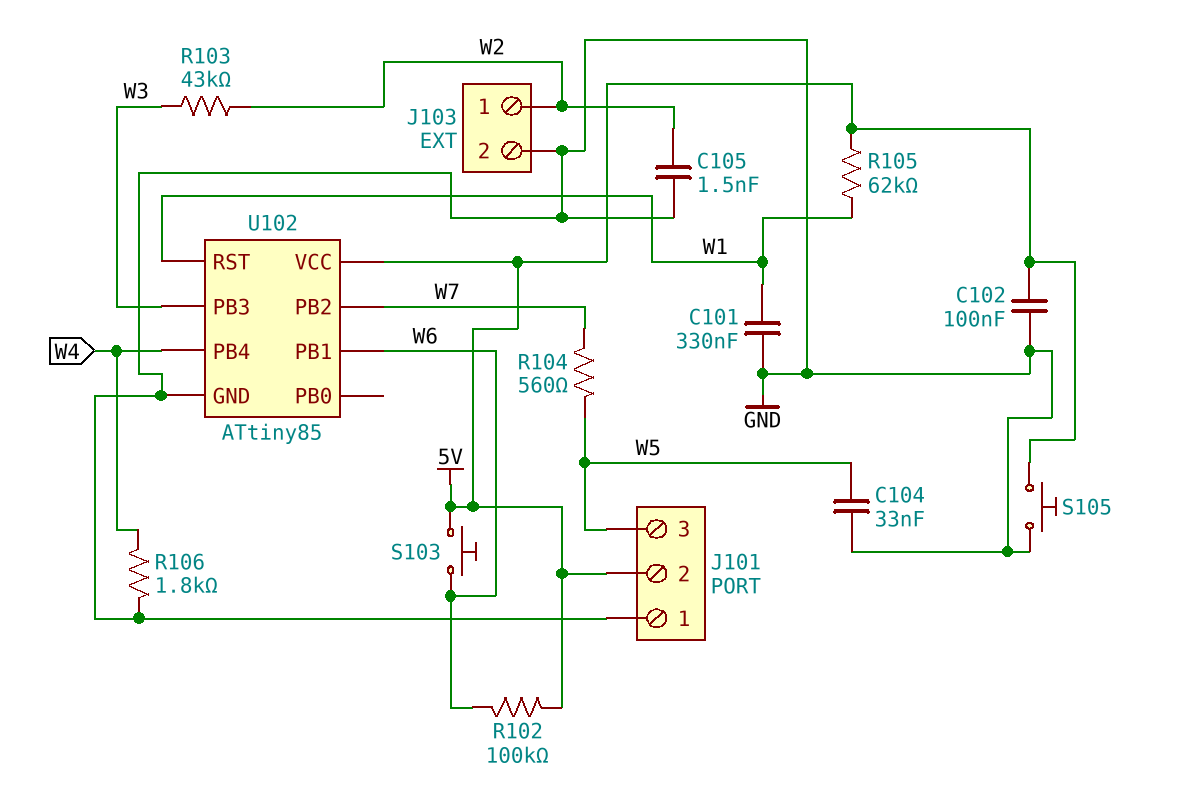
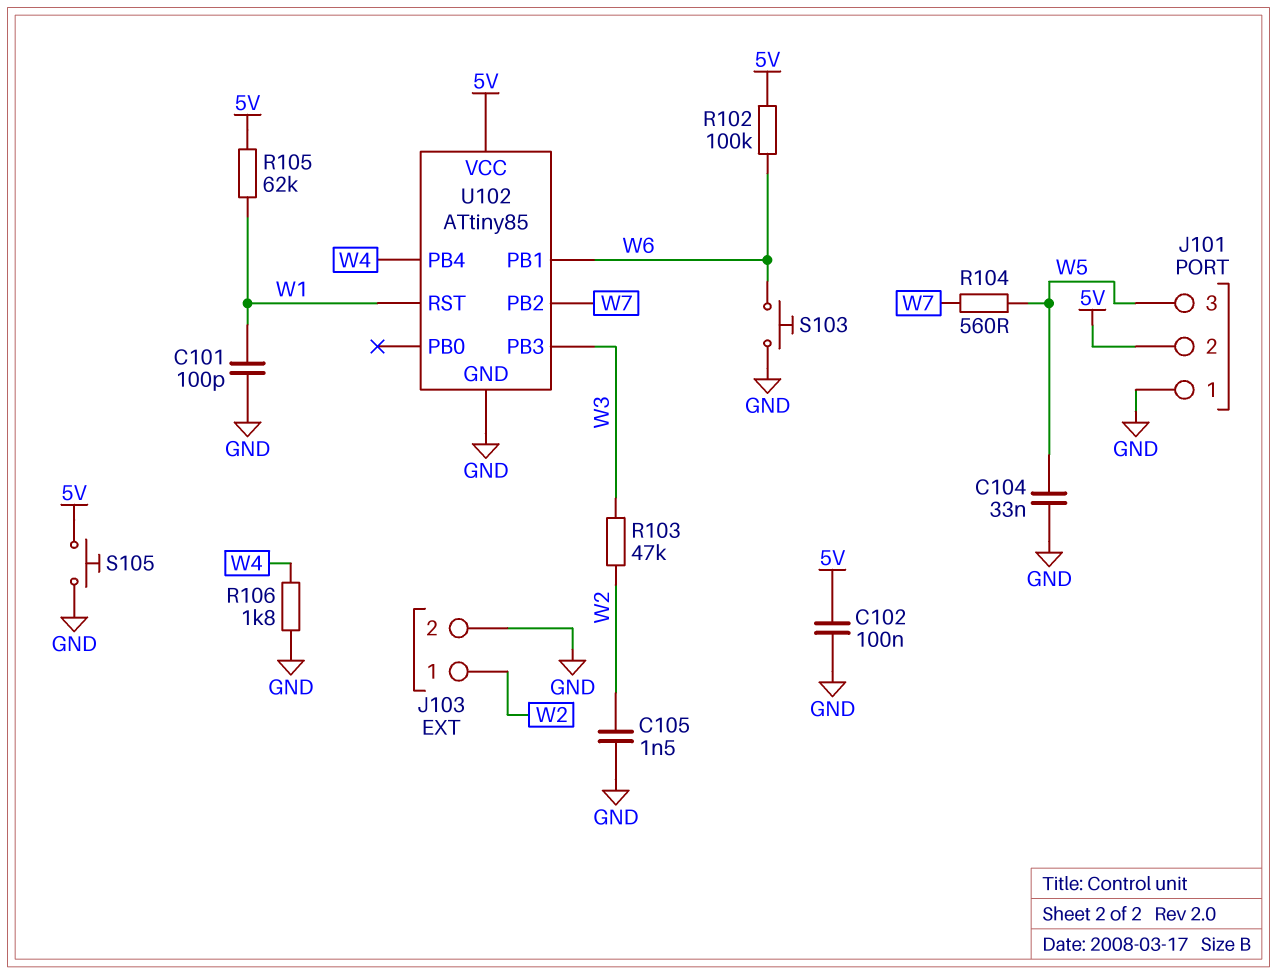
C101: 330nF (GND, W1) -> 100pF (GND, W1)
R103: 43k (W2, W3) -> 47k (W2, W3)
S103: button (5V, W6) -> button (GND, W6)

